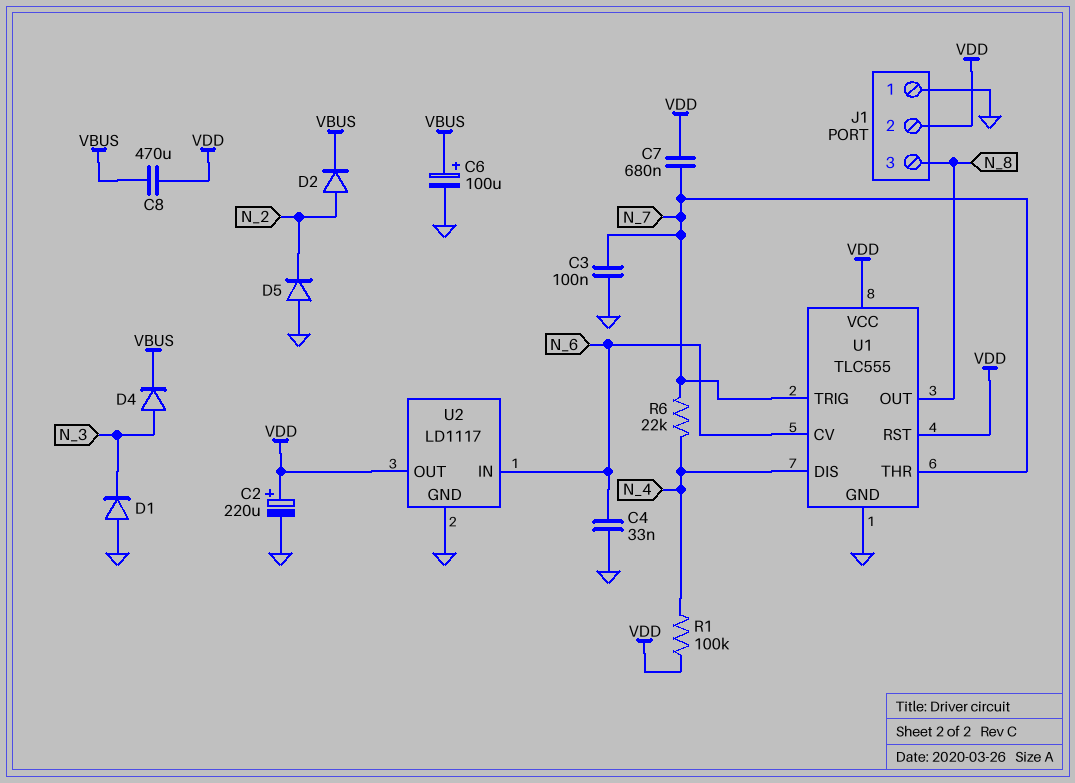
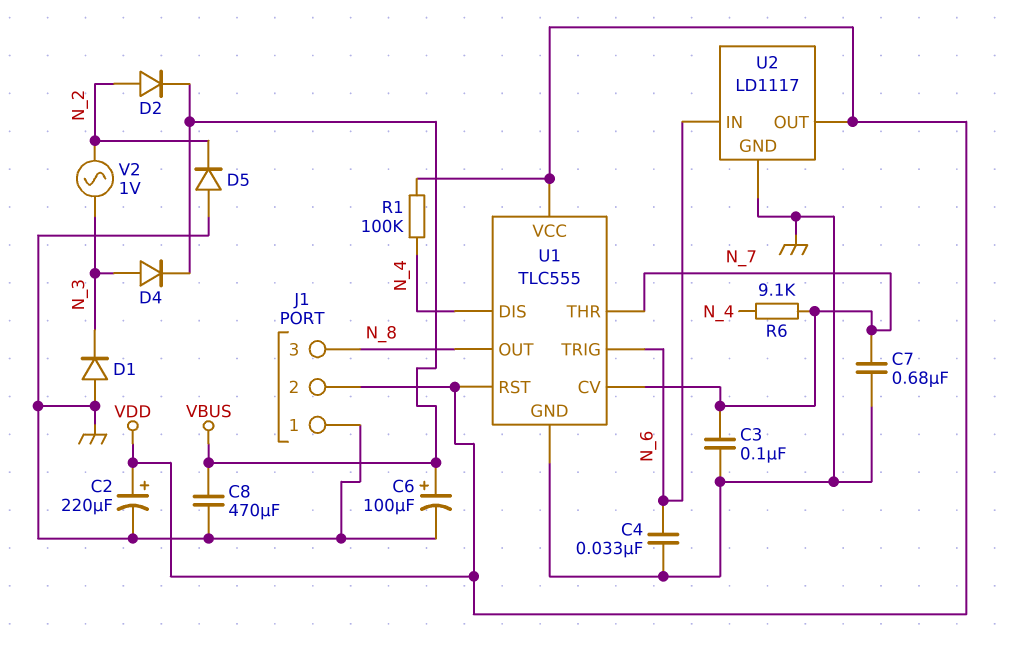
C7: 680nF (N_7, VDD) -> 680nF (GND, N_7)
C8: 470uF (VBUS, VDD) -> 470uF (GND, VBUS)
R6: 22k (N_4, N_7) -> 9.1k (N_4, N_7)
U1 pin CV: N_6 -> N_7
U1 pin TRIG: N_7 -> N_6
V2: none -> AC 1V (N_2, N_3)

